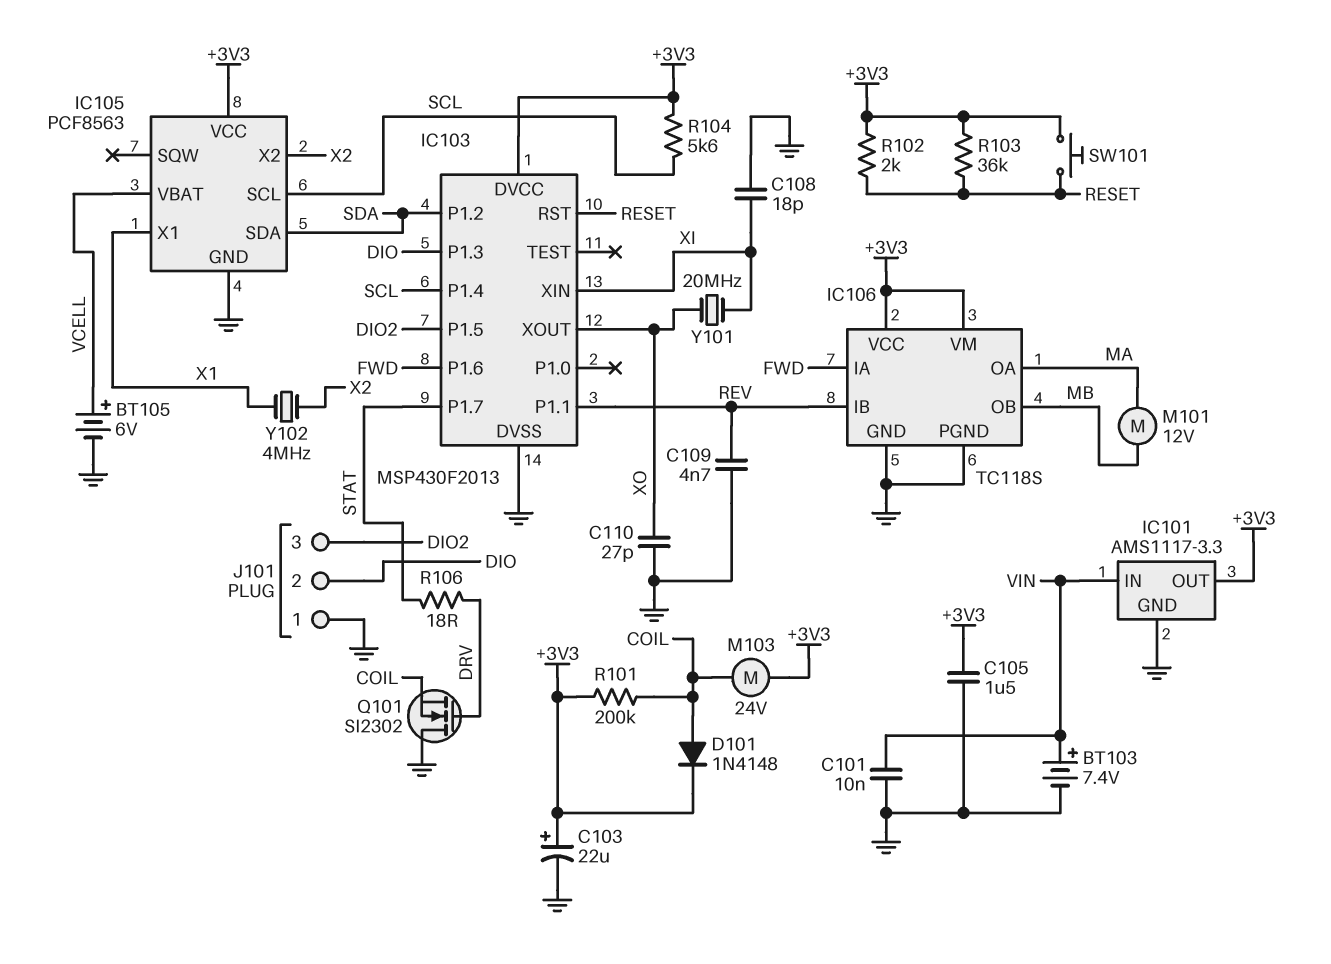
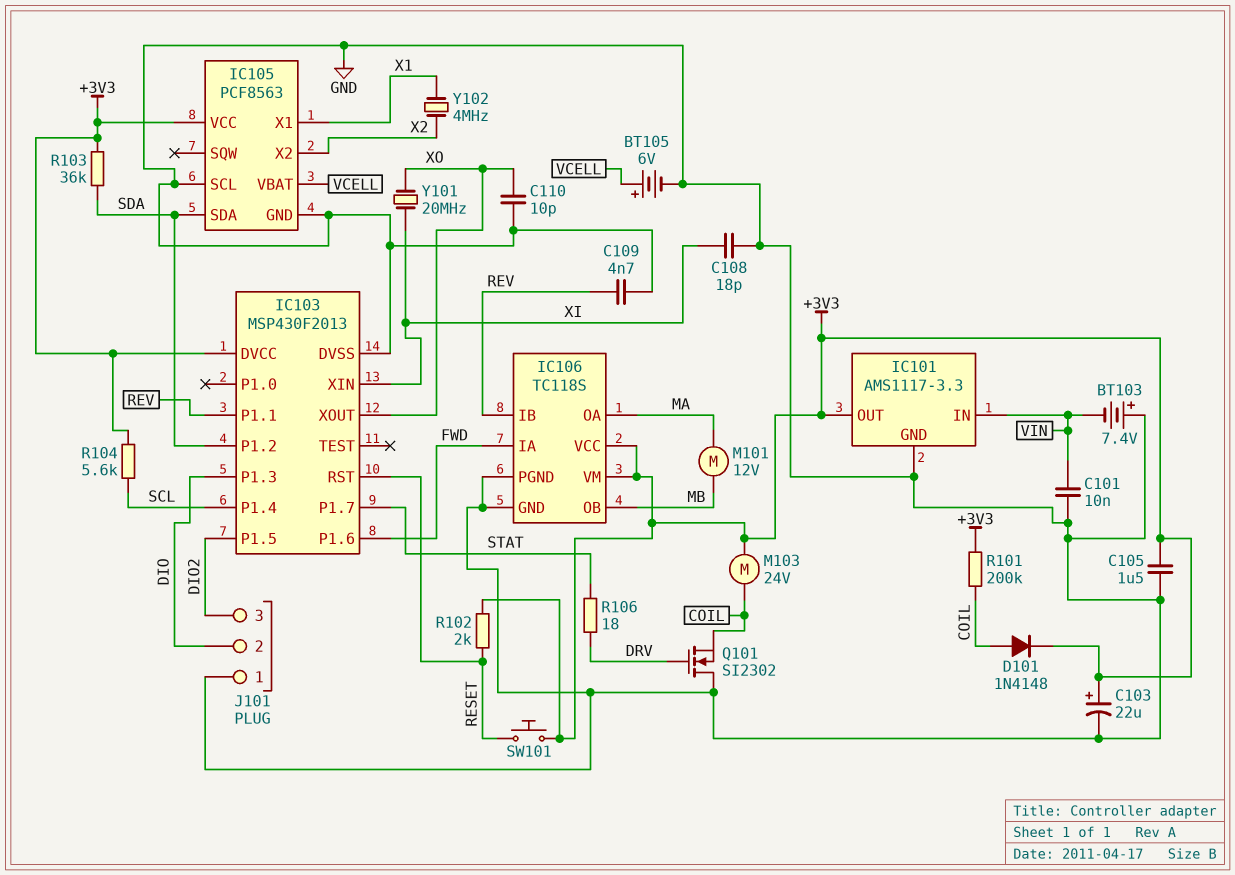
BT103: 7.4V (plus VIN, minus GND) -> 7.4V (plus GND, minus VIN)
C110: 27pF (GND, XO) -> 10pF (GND, XO)
IC105 pin SCL: SCL -> GND
R103: 36k (+3V3, RESET) -> 36k (+3V3, SDA)

